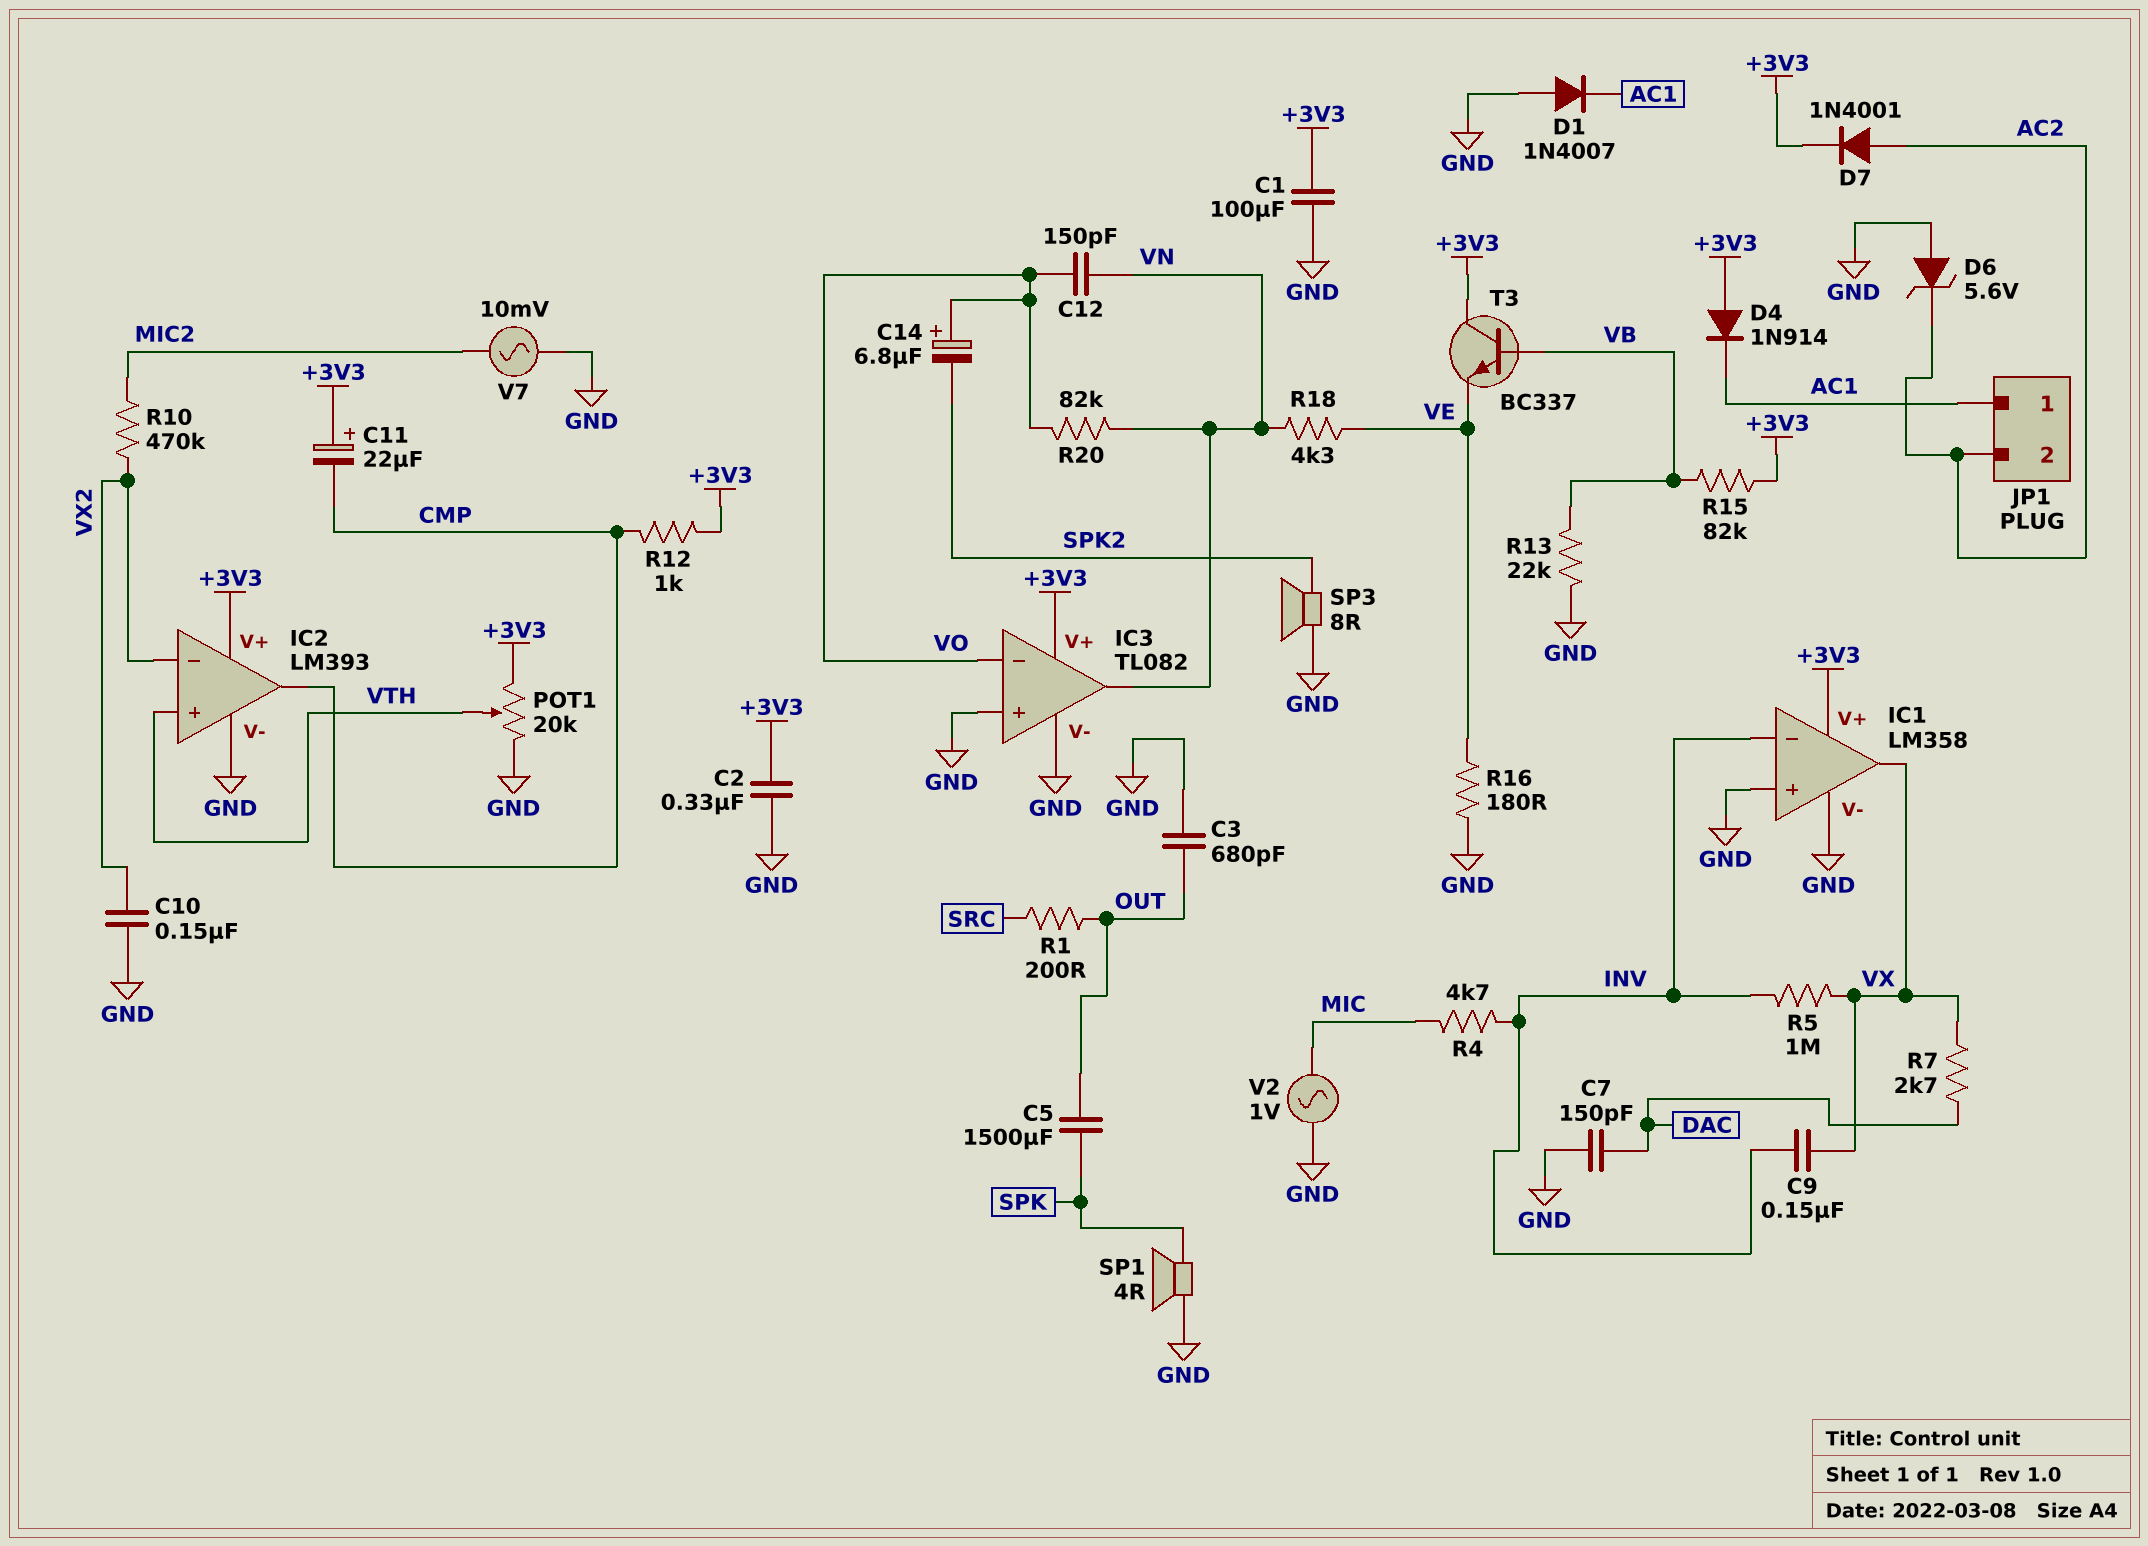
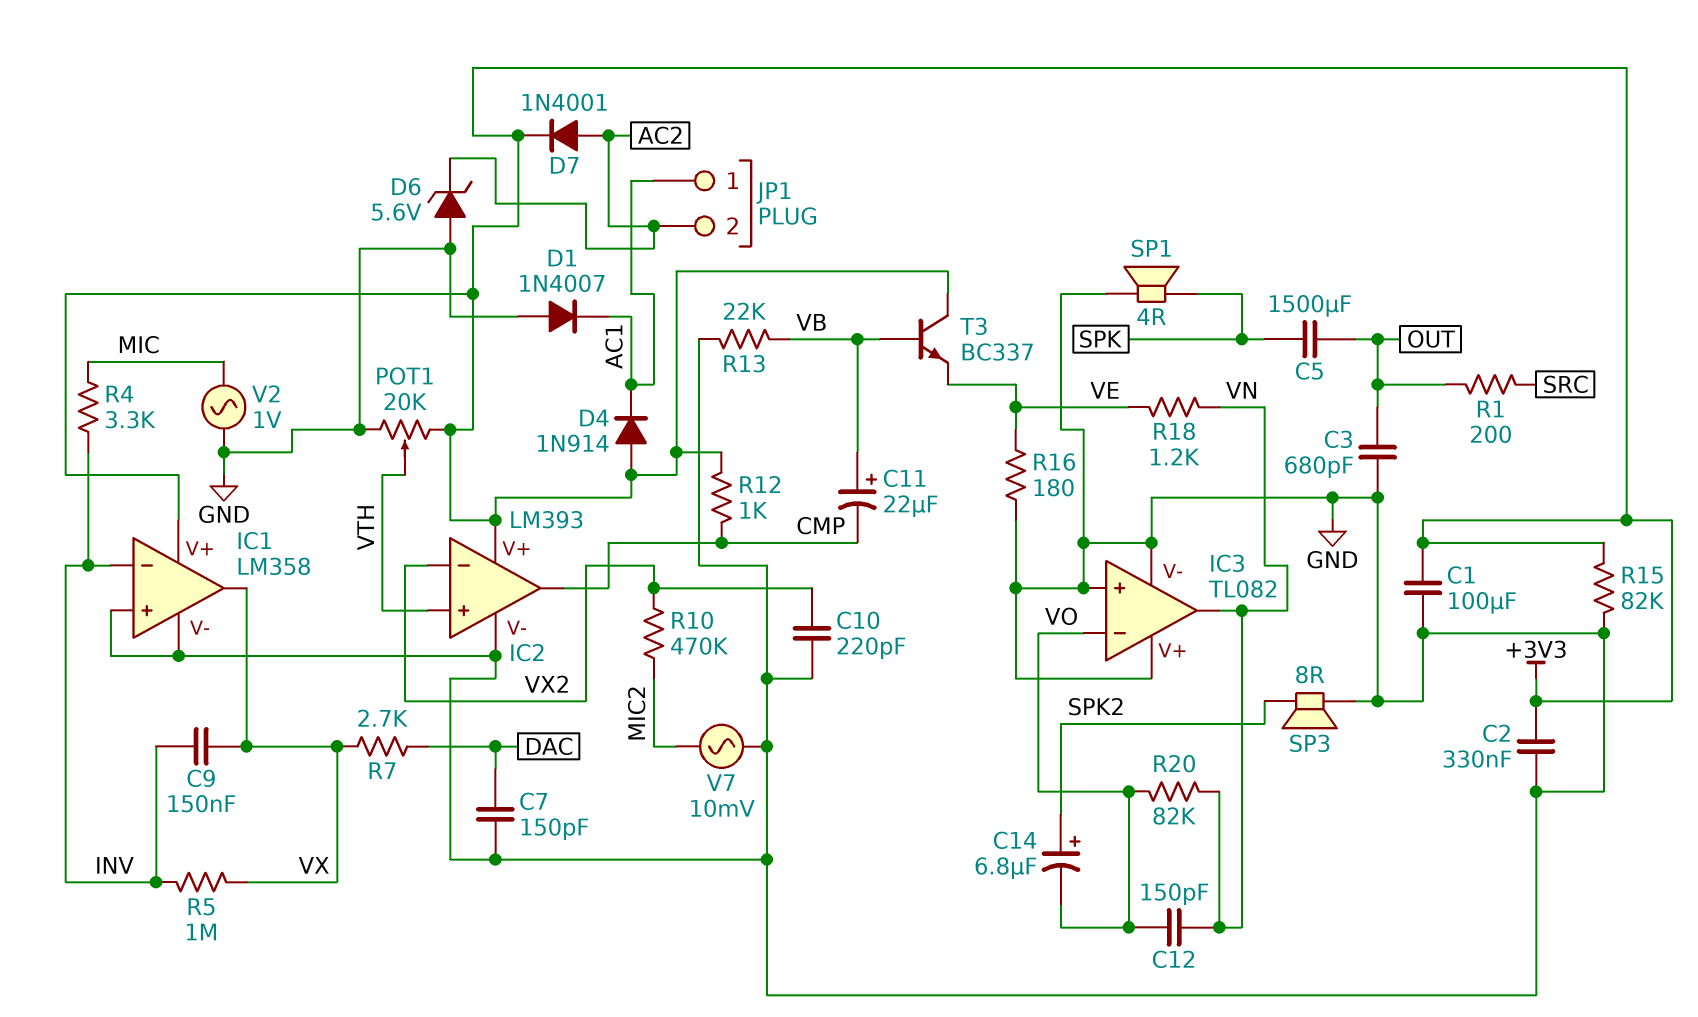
C10: 150nF (GND, VX2) -> 220pF (GND, VX2)
C11: 22uF (plus +3V3, minus CMP) -> 22uF (plus VB, minus CMP)
C14: 6.8uF (plus VO, minus SPK2) -> 6.8uF (plus SPK2, minus VO)
IC3 pin V+: +3V3 -> GND
R4: 4.7k (INV, MIC) -> 3.3k (INV, MIC)
R15: 82k (+3V3, VB) -> 82k (+3V3, GND)
R18: 4.3k (VE, VN) -> 1.2k (VE, VN)

